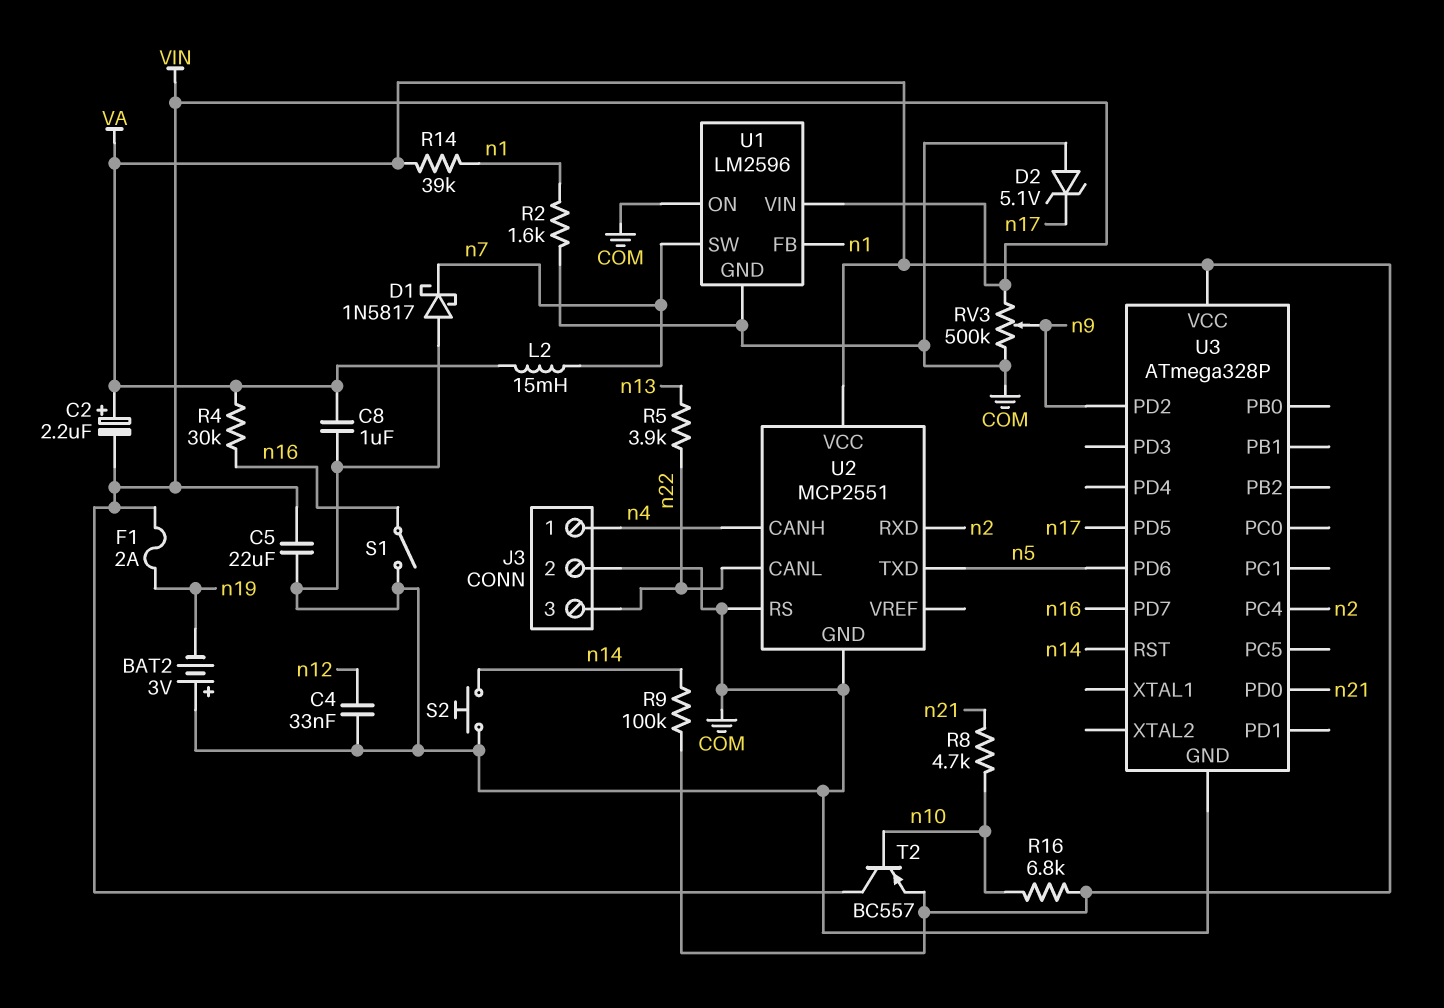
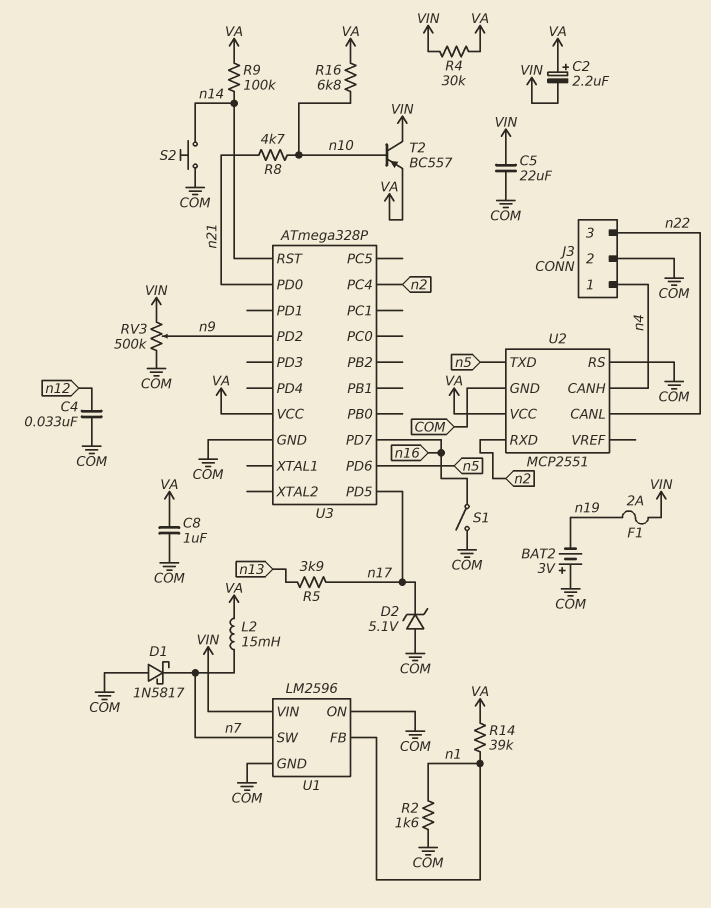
R4: 30k (VA, n16) -> 30k (VA, VIN)
R5: 3.9k (n13, n22) -> 3.9k (n13, n17)

